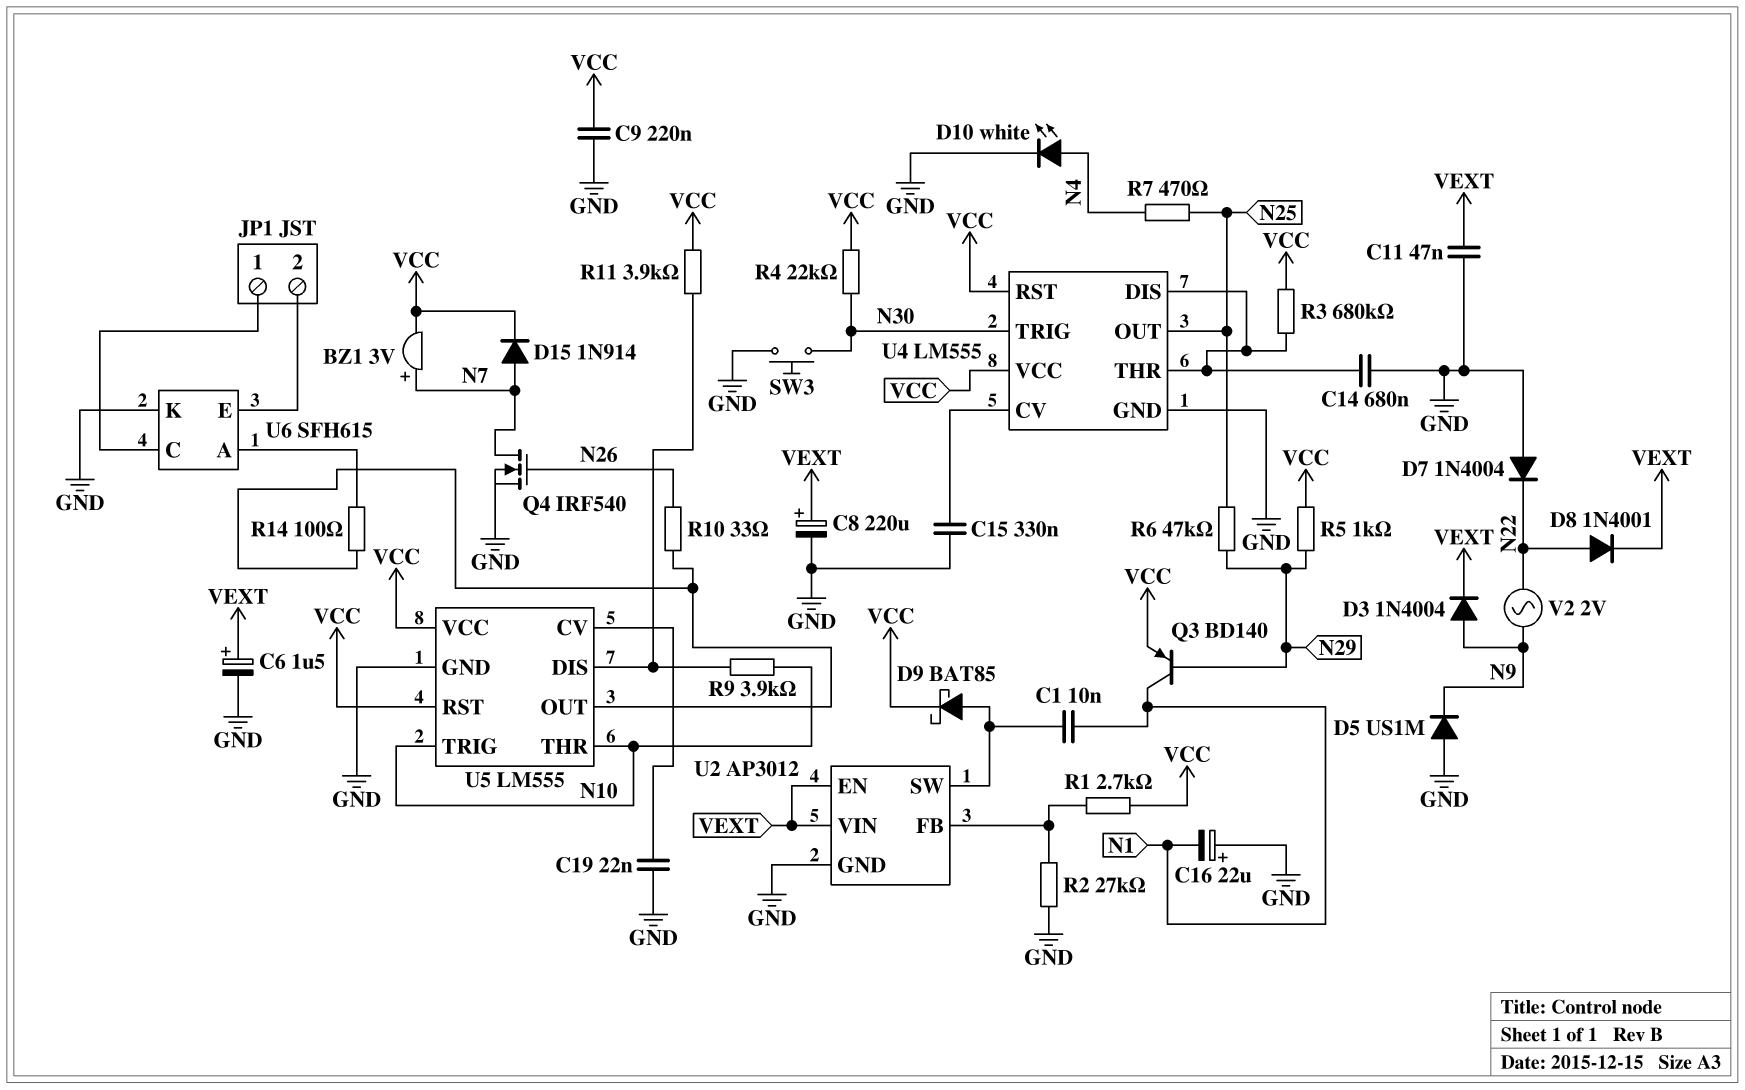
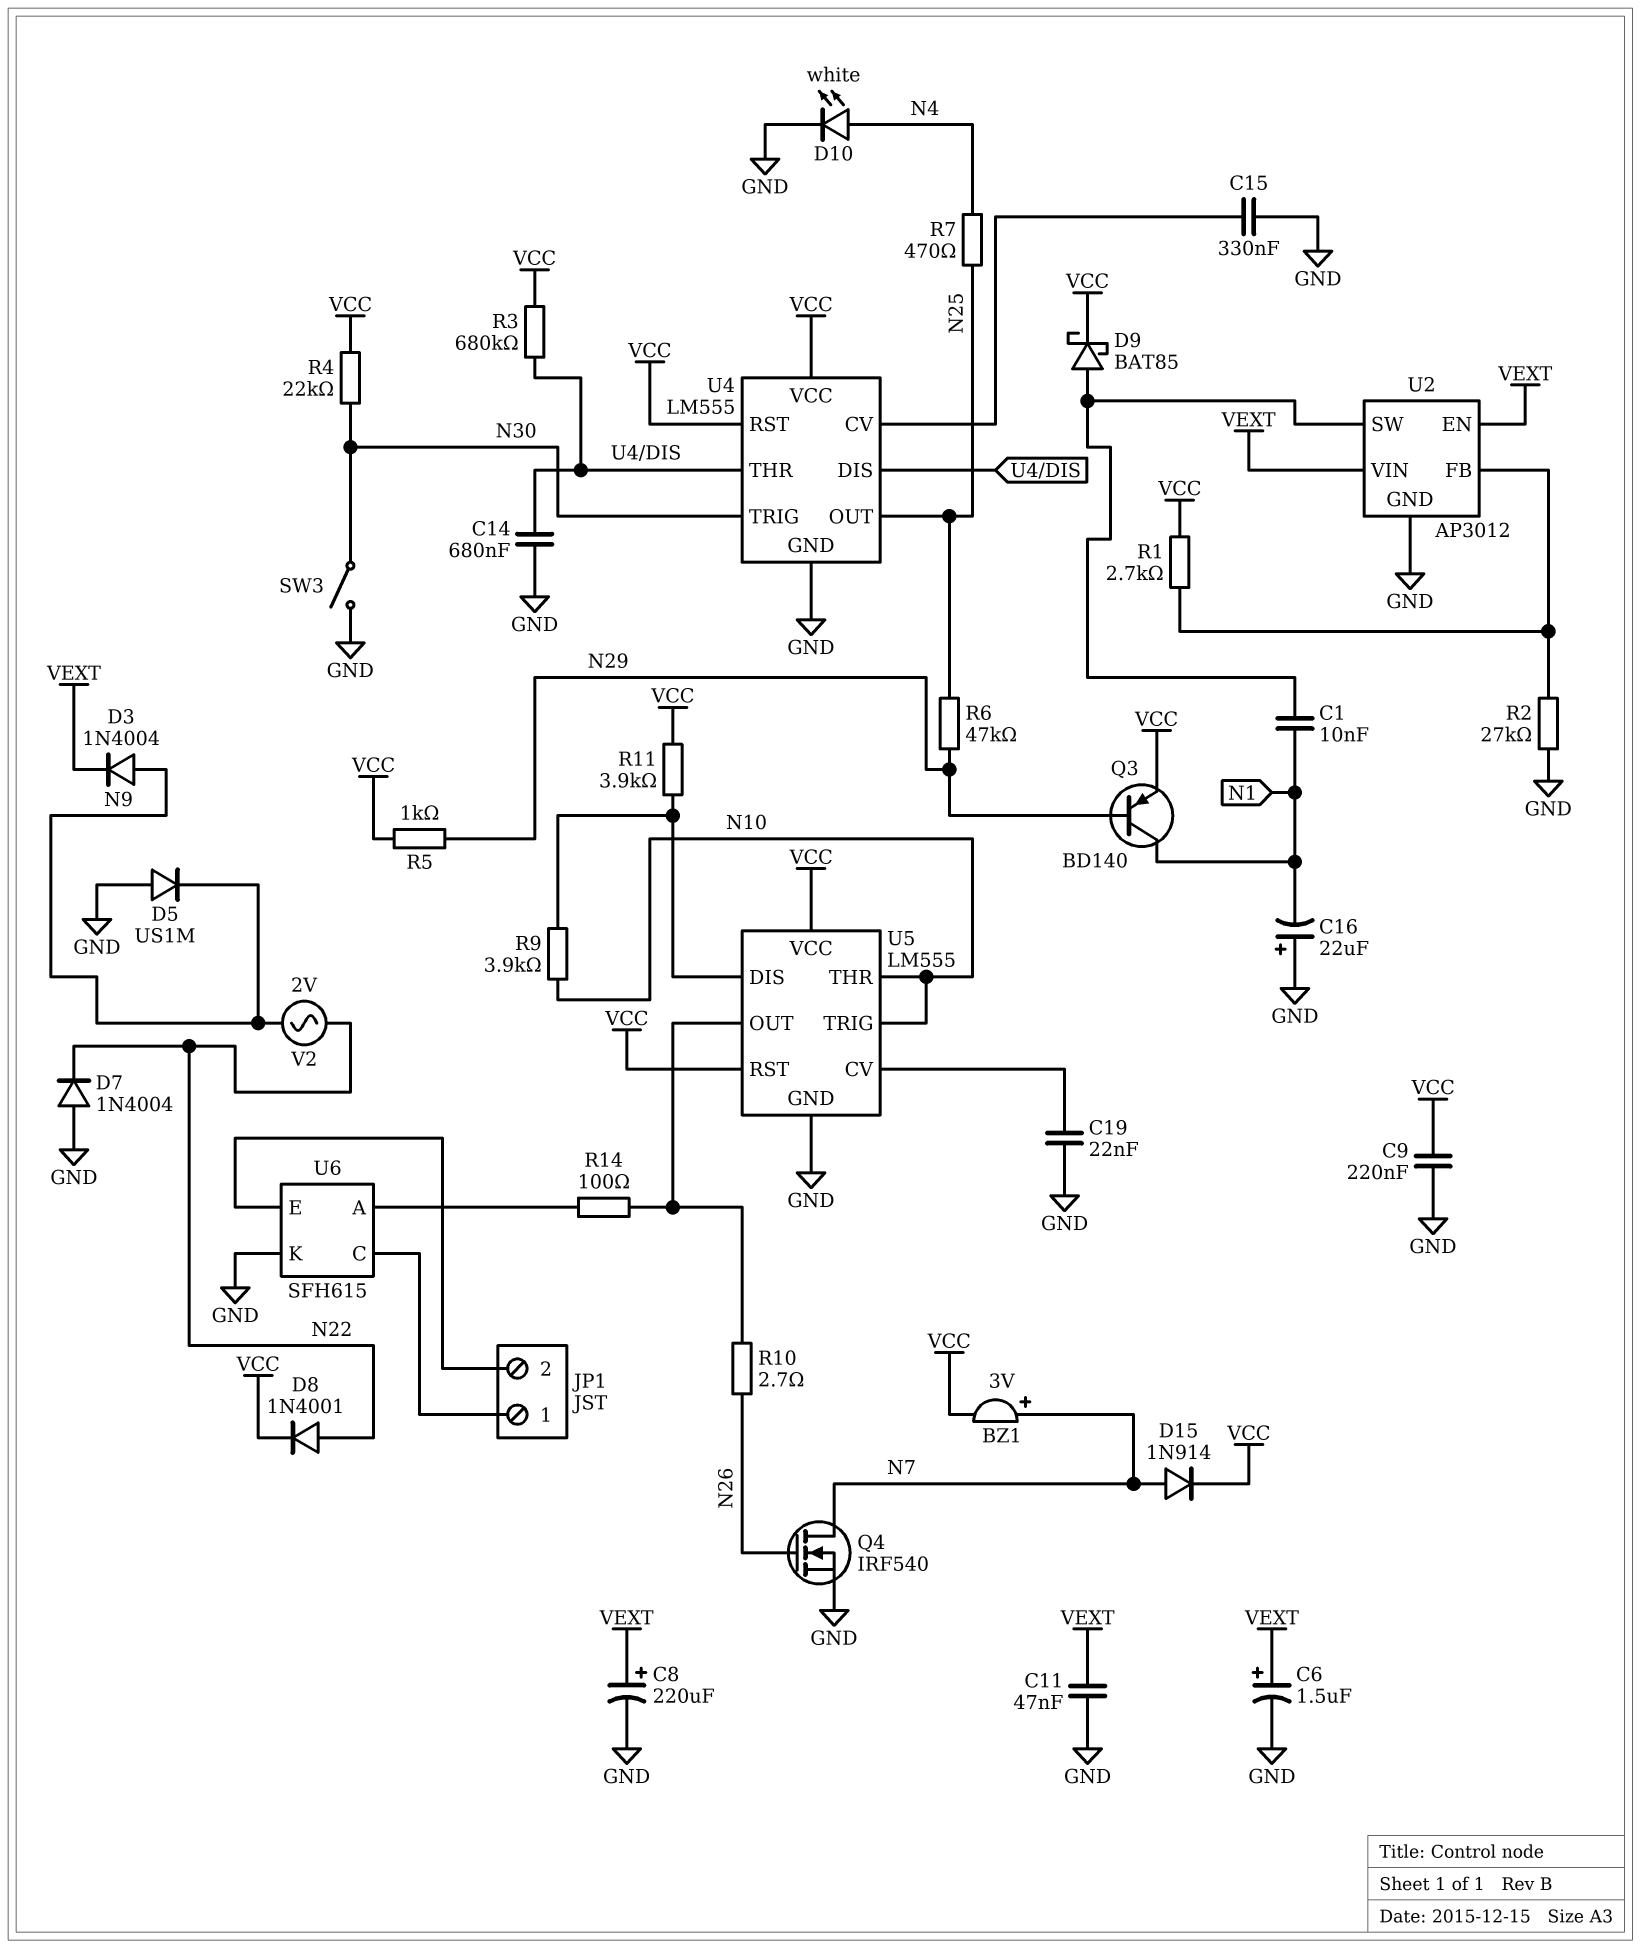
D8: diode 1N4001 (A N22, K VEXT) -> diode 1N4001 (A N22, K VCC)
R10: 33 (N26, U5/OUT) -> 2.7 (N26, U5/OUT)
SW3: button (GND, N30) -> switch (GND, N30)

